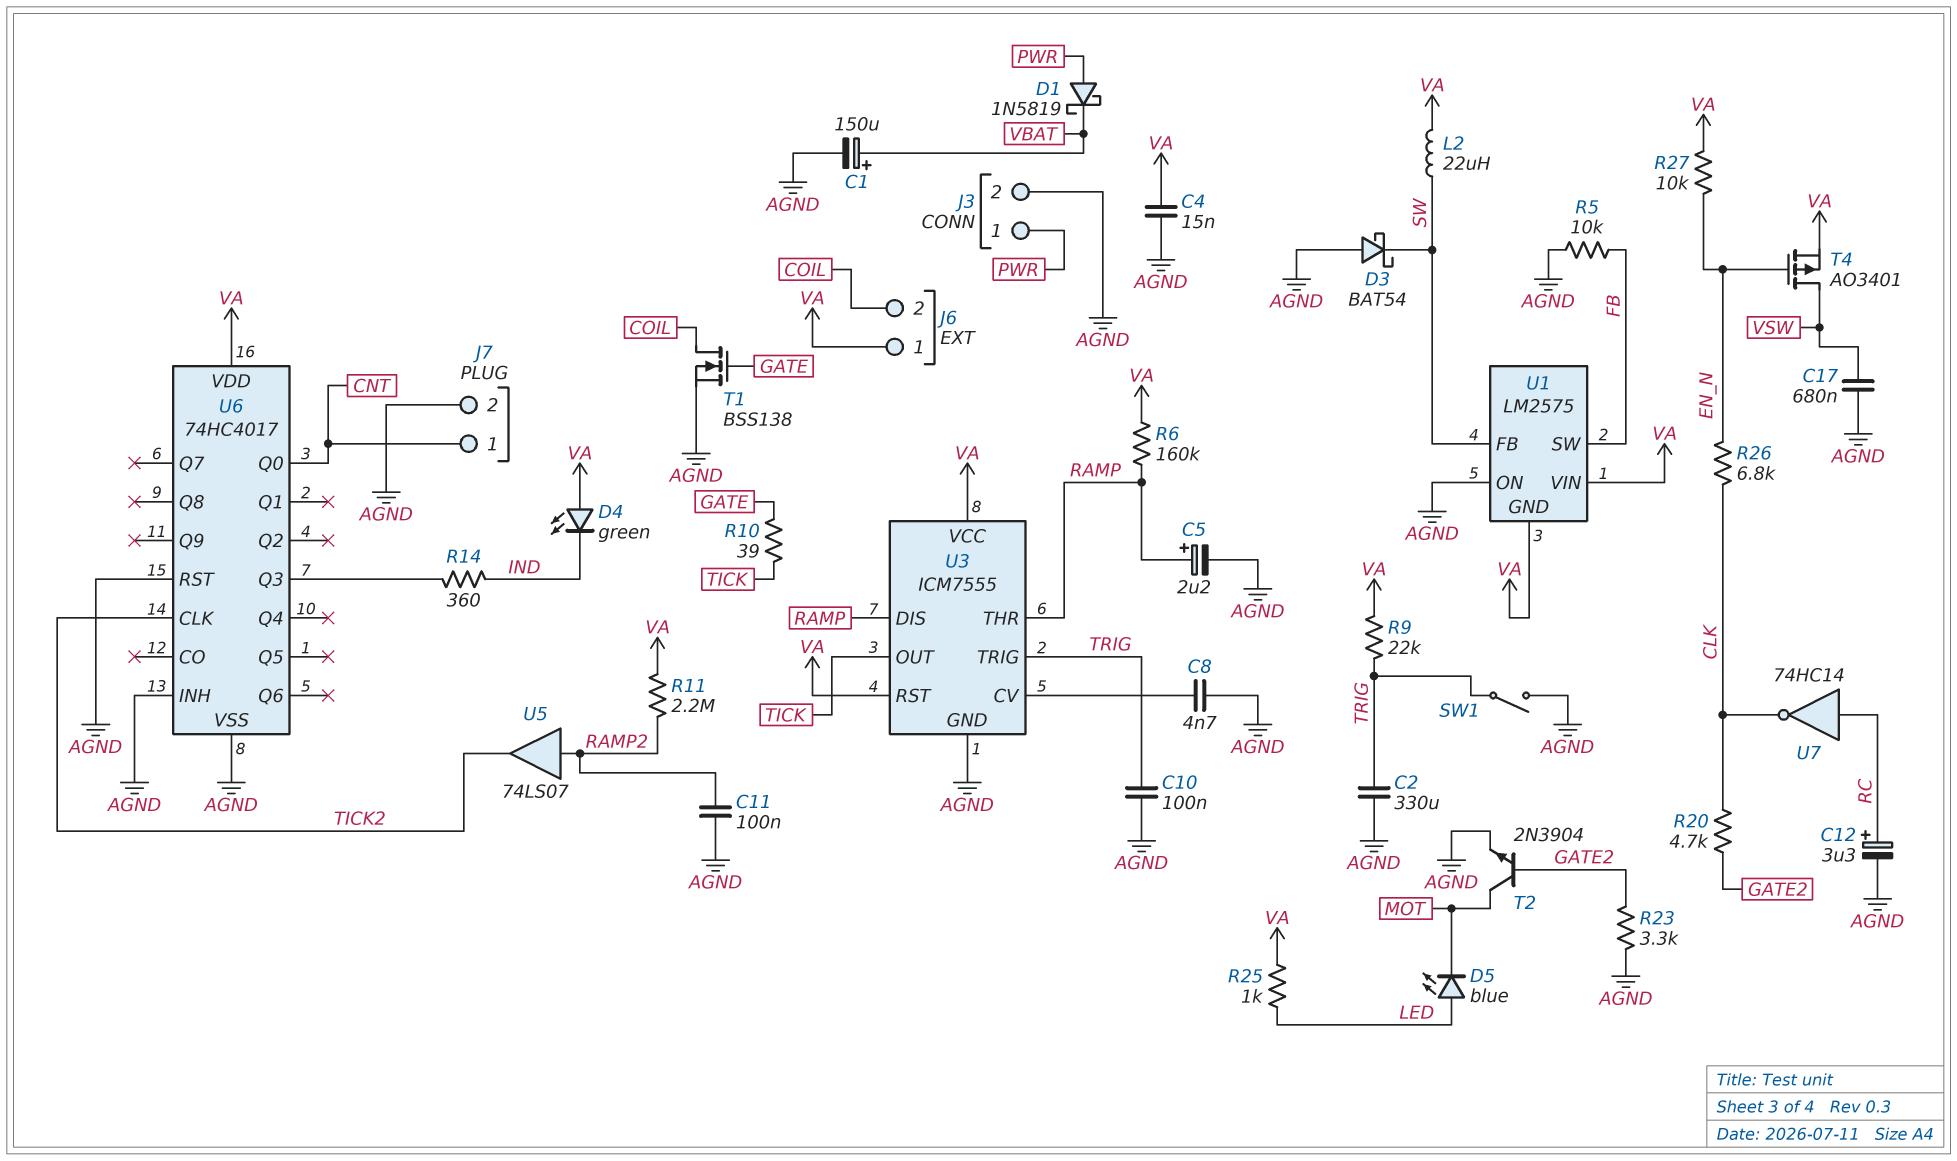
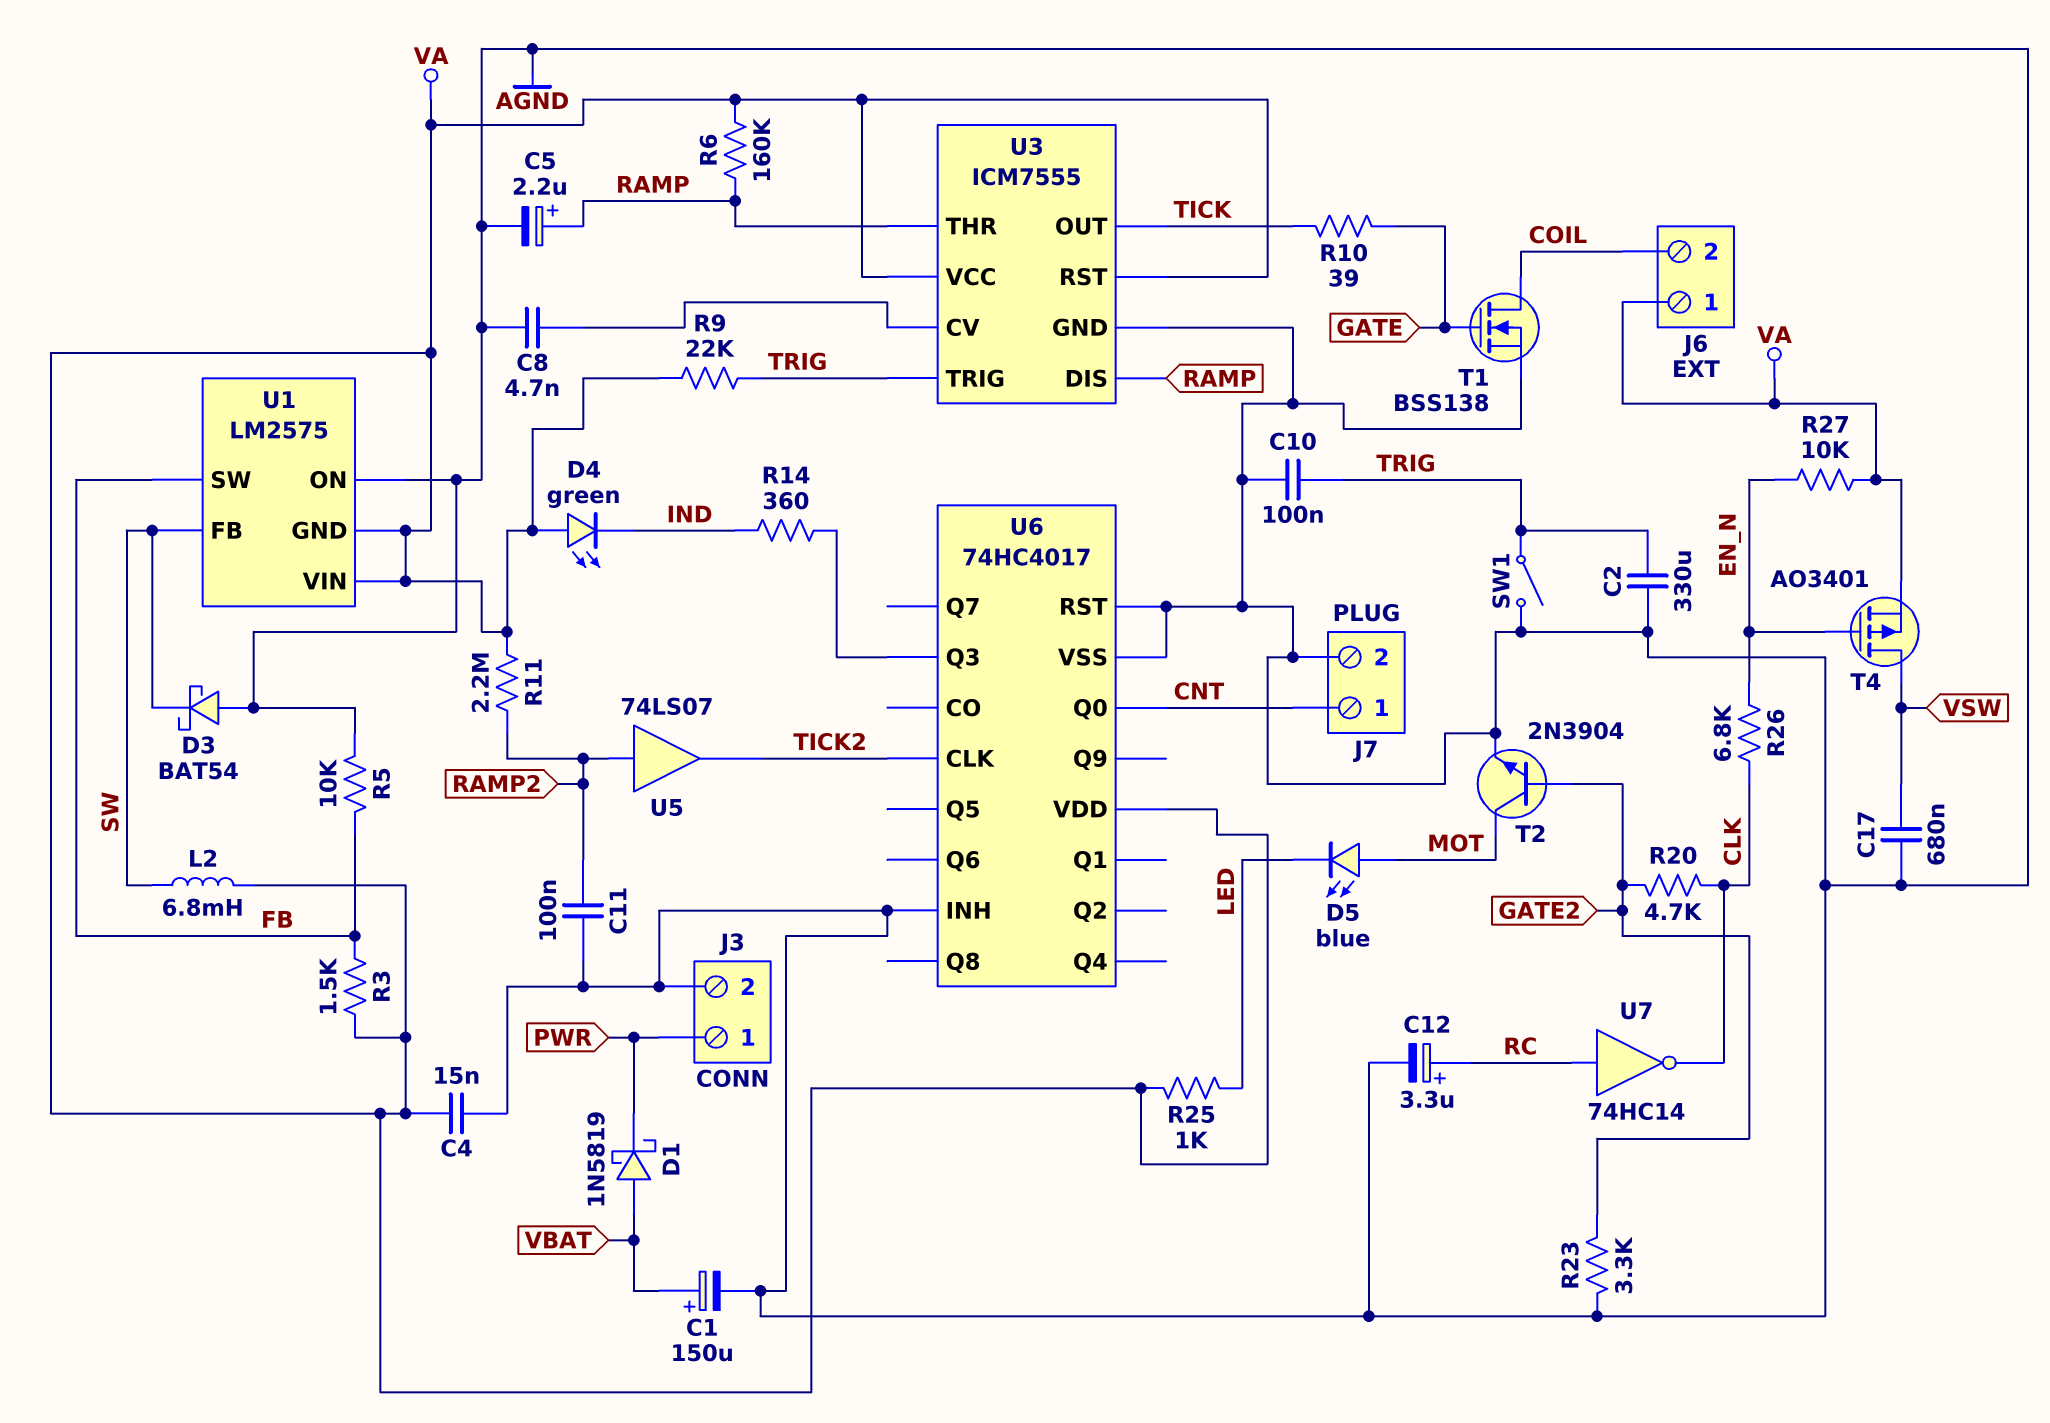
D1: schottky 1N5819 (A PWR, K VBAT) -> schottky 1N5819 (A VBAT, K PWR)
D5: LED blue (A LED, K MOT) -> LED blue (A MOT, K LED)
L2: 22uH (SW, VA) -> 6.8mH (SW, VA)
R3: none -> 1.5k (FB, VA)

